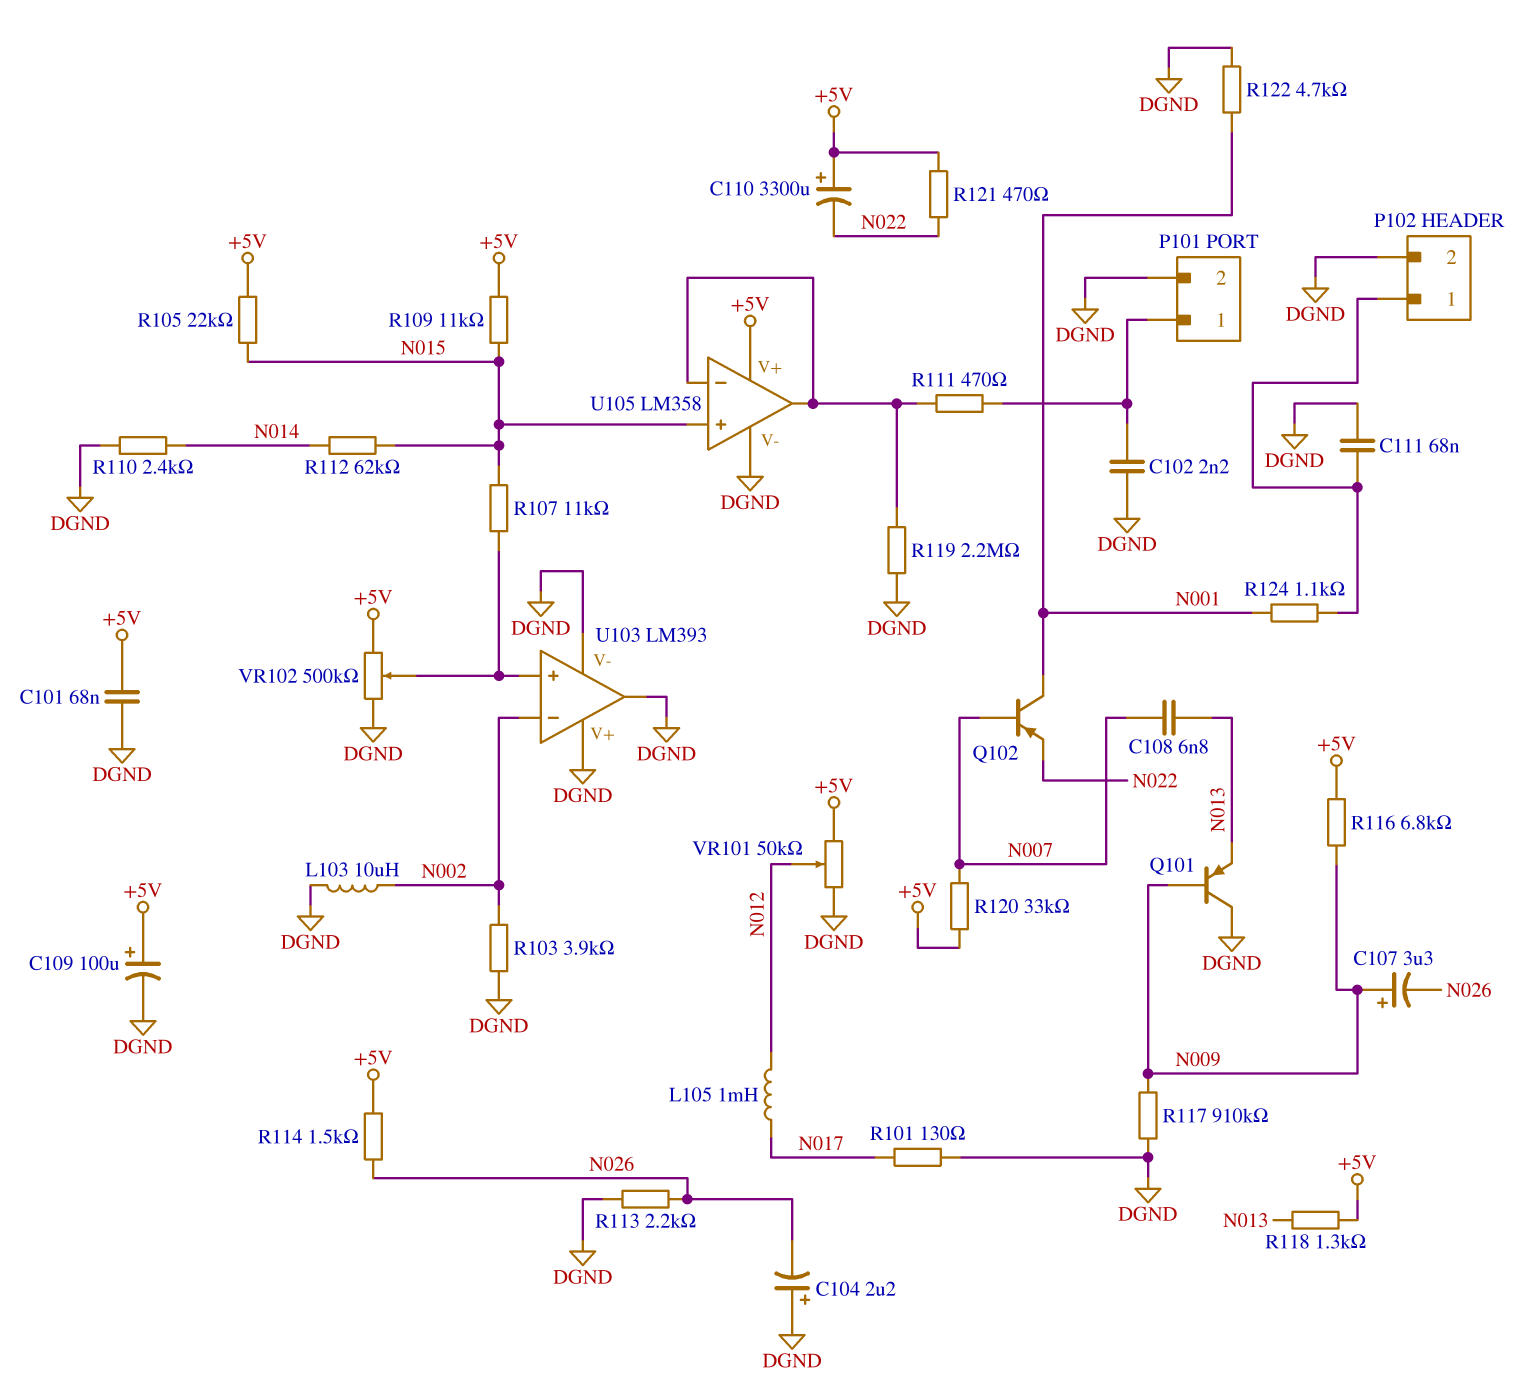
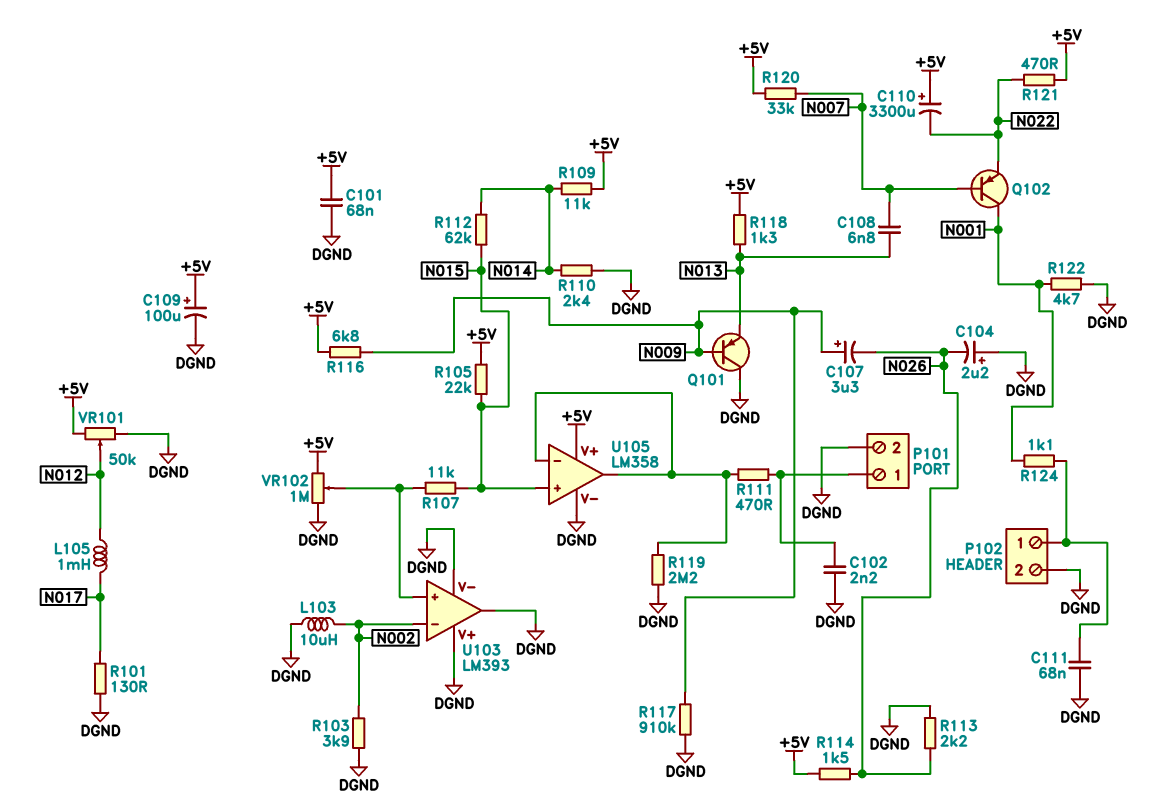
R109: 11k (+5V, N015) -> 11k (+5V, N014)
VR102: 500k (+5V, DGND, wiper U103/in+) -> 1M (+5V, DGND, wiper U103/in+)

